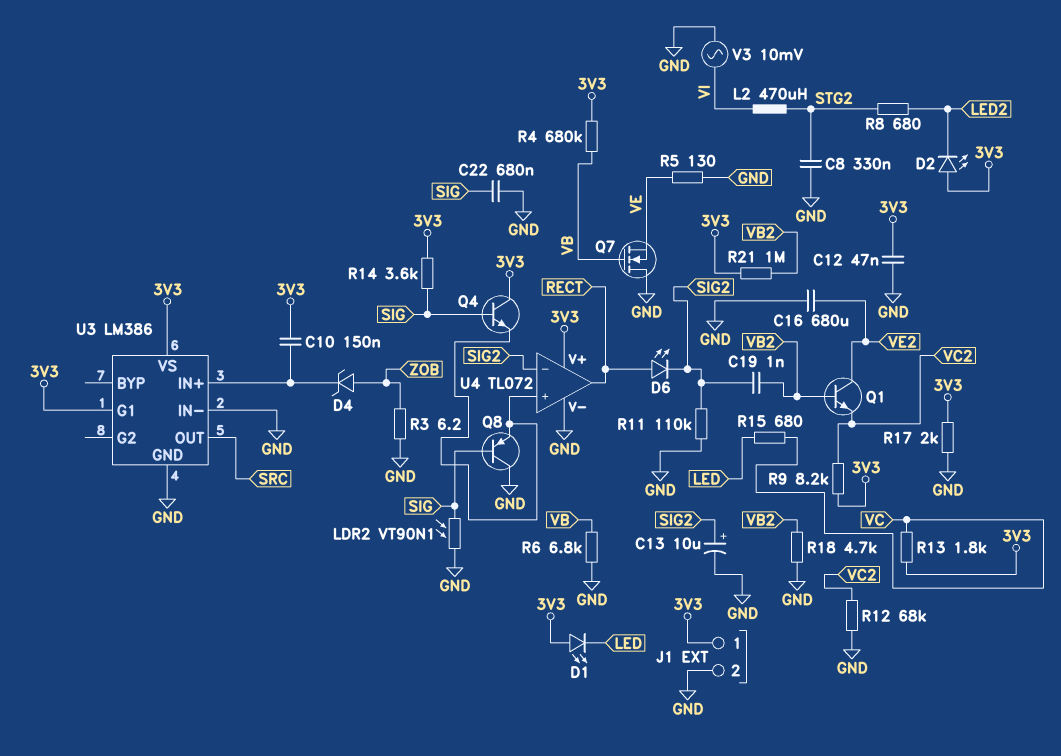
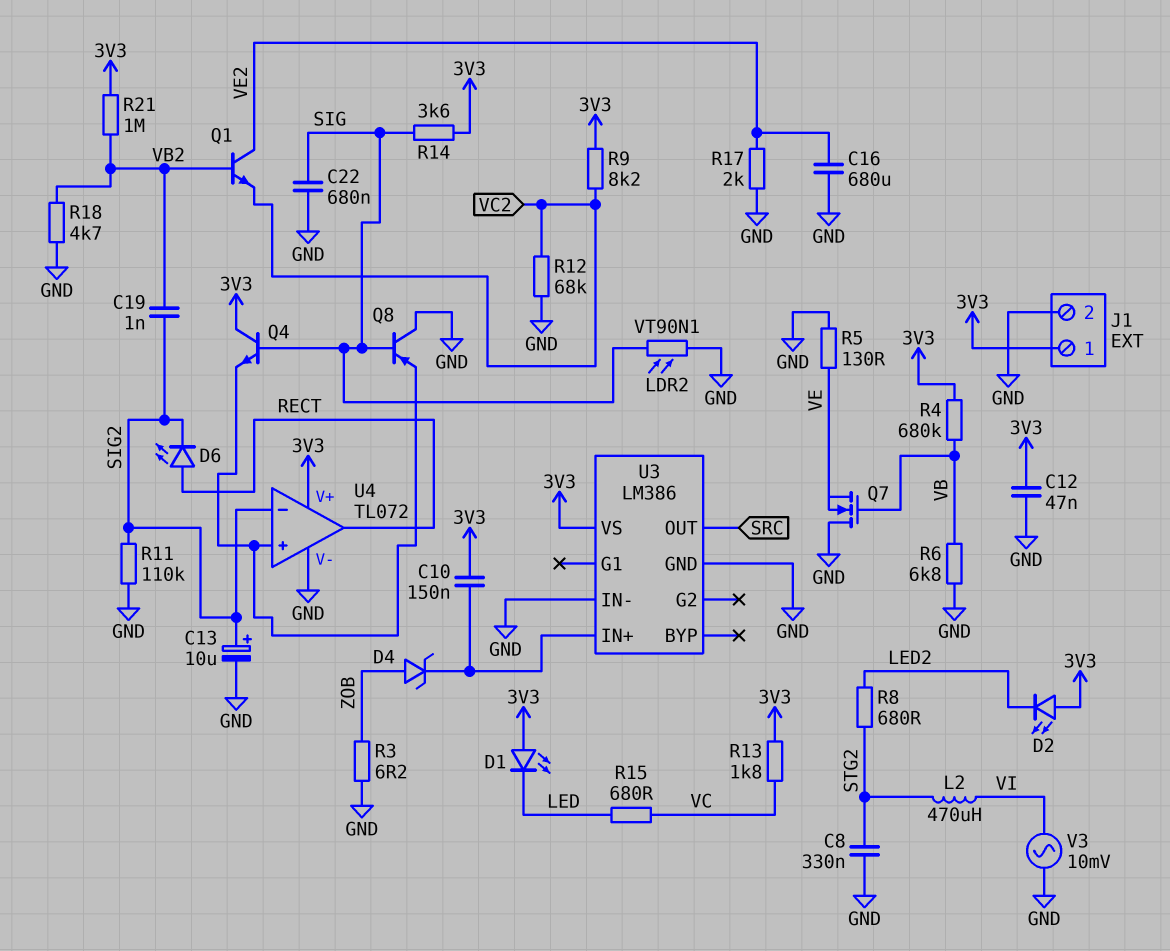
R17: 2k (3V3, GND) -> 2k (GND, VE2)
U3 pin G1: 3V3 -> none

